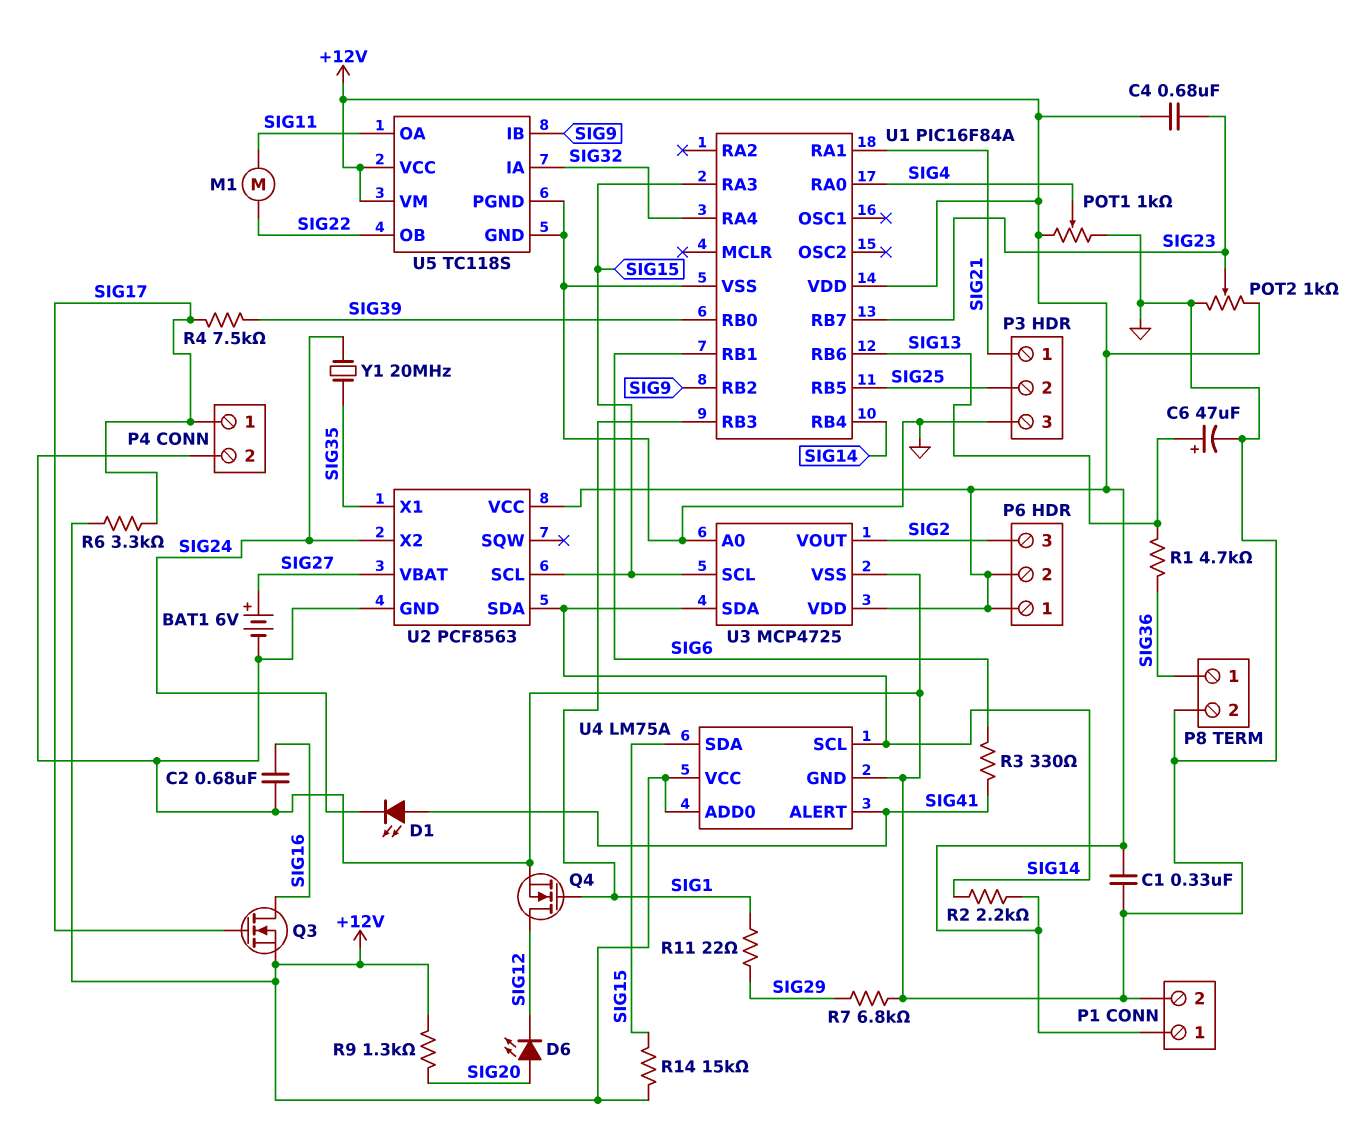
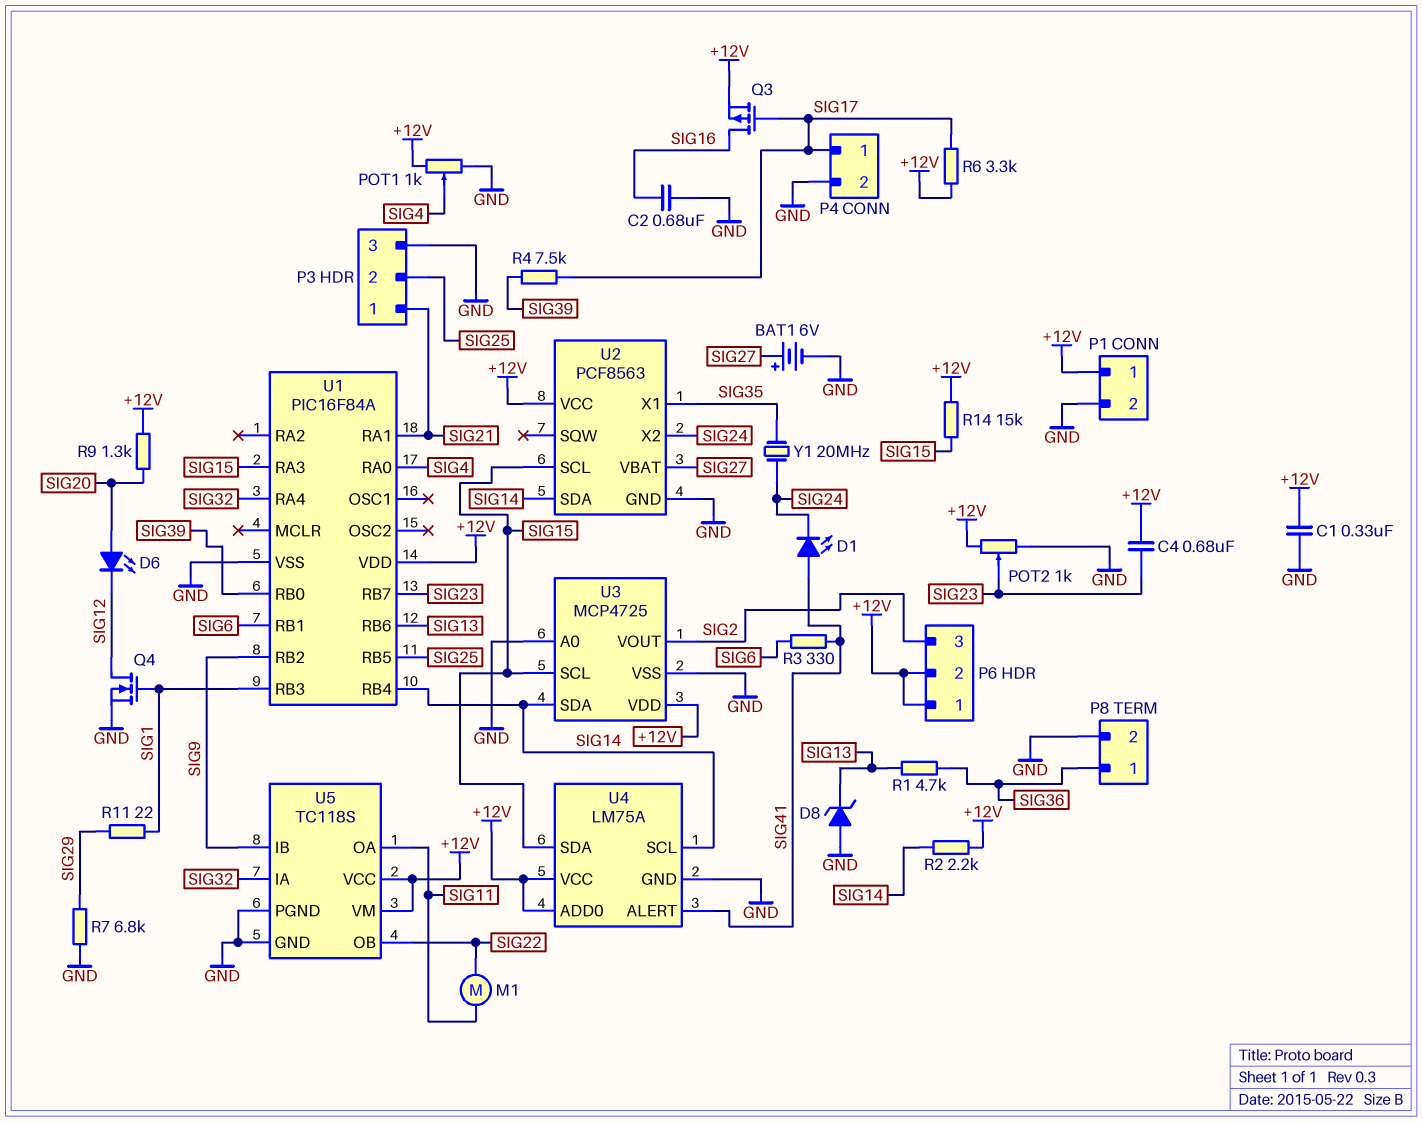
C6: 47uF (plus SIG13, minus GND) -> none
D8: none -> zener (A GND, K SIG13)
Q3: NMOS (G SIG17, D SIG16, S +12V) -> PMOS (G SIG17, D SIG16, S +12V)

